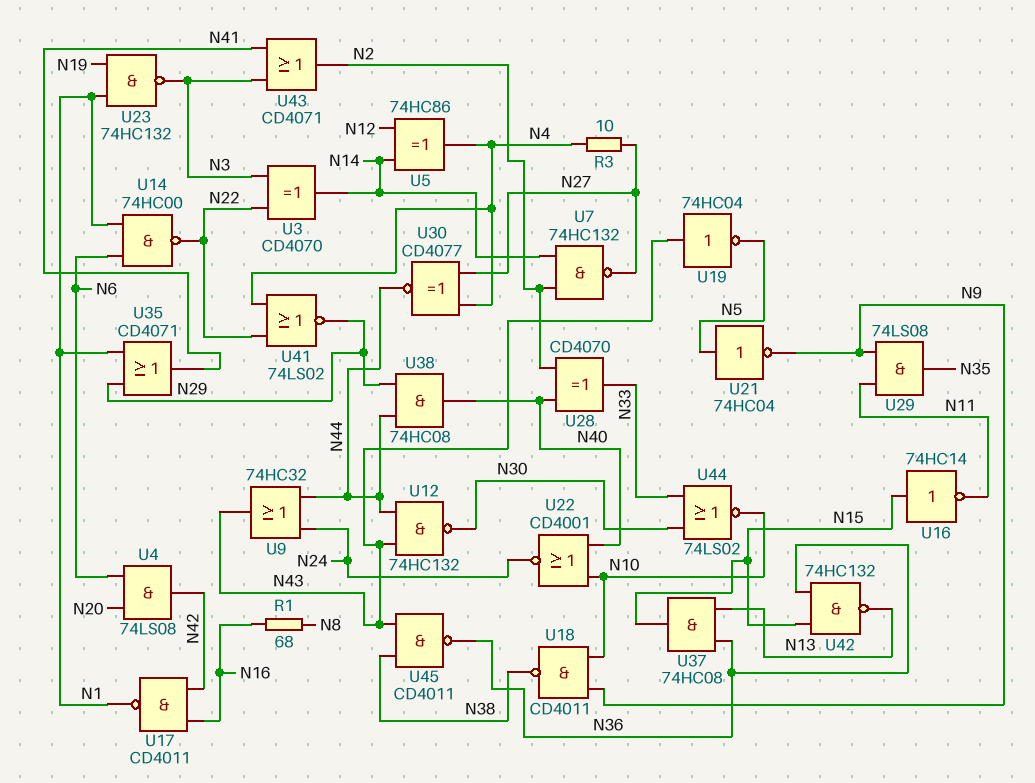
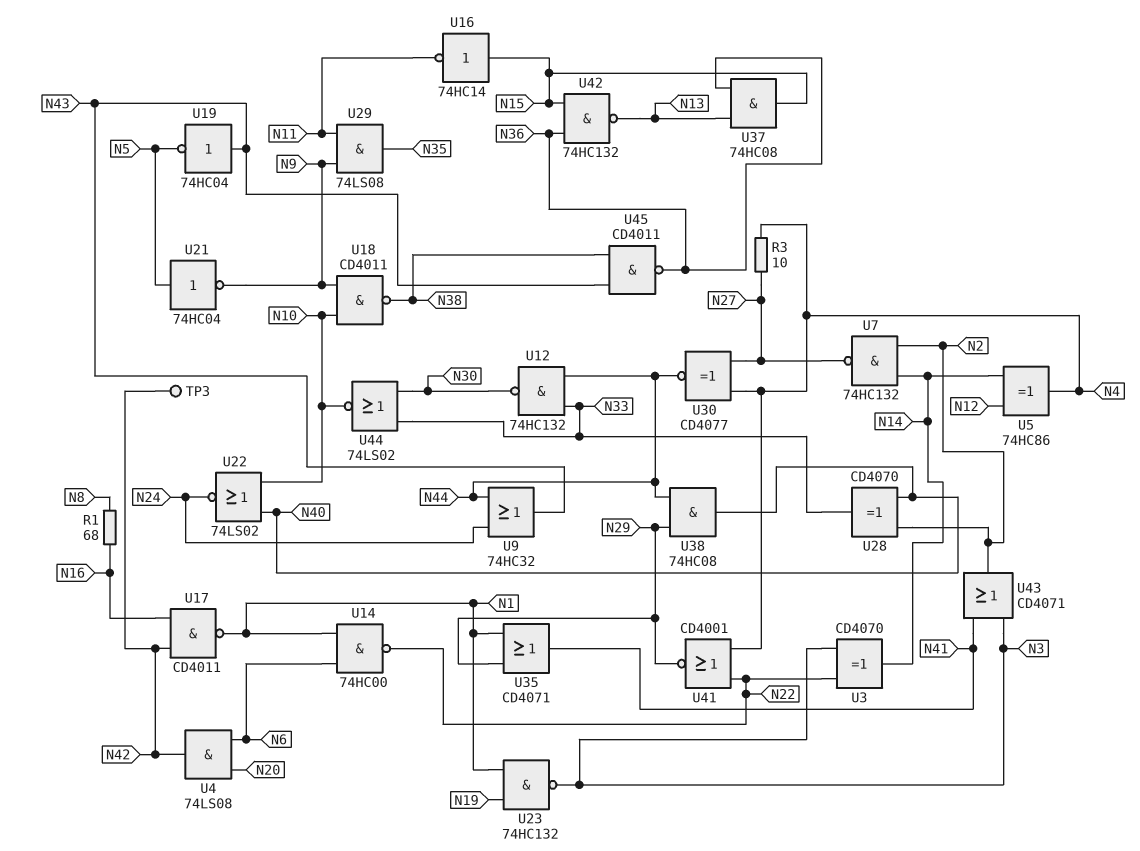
TP3: none -> test point (N42)
U12: NAND 74HC132 (in N43, in N44, out N30) -> NAND 74HC132 (in N33, in N44, out N30)
U22: NOR CD4001 (in N10, in N40, out N24) -> NOR 74LS02 (in N10, in N40, out N24)
U41: NOR 74LS02 (in N4, in N22, out N29) -> NOR CD4001 (in N4, in N22, out N29)

